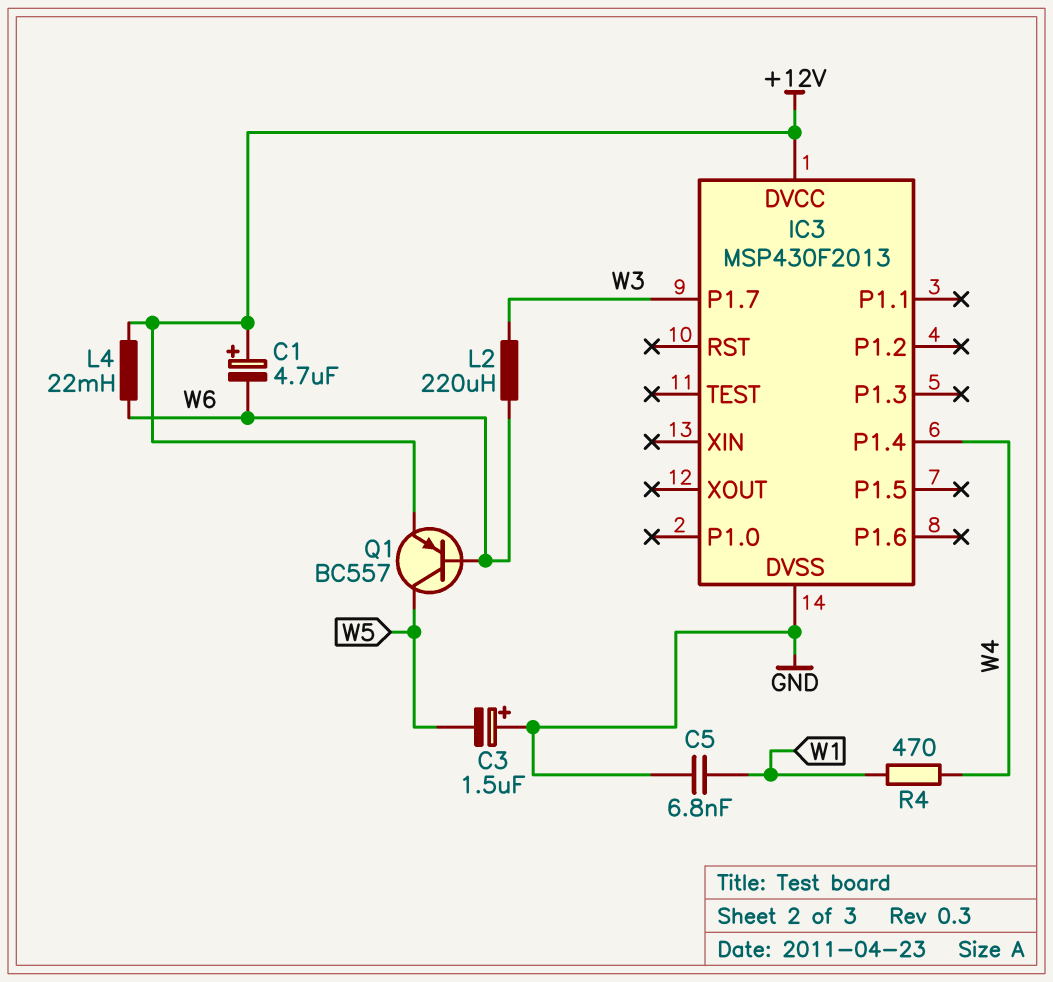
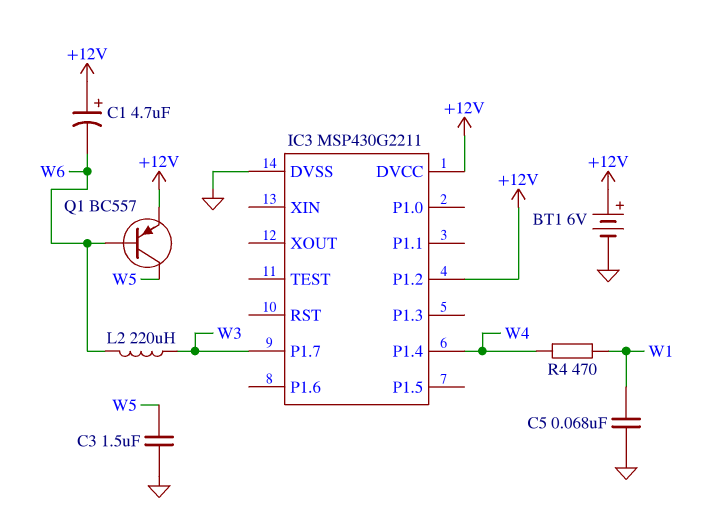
BT1: none -> 6V (plus +12V, minus GND)
C3: 1.5uF (plus GND, minus W5) -> 1.5uF (GND, W5)
C5: 6.8nF (GND, W1) -> 68nF (GND, W1)
IC3: MSP430F2013 -> MSP430G2211
IC3 pin P1.2: none -> +12V
L4: 22mH (+12V, W6) -> none

